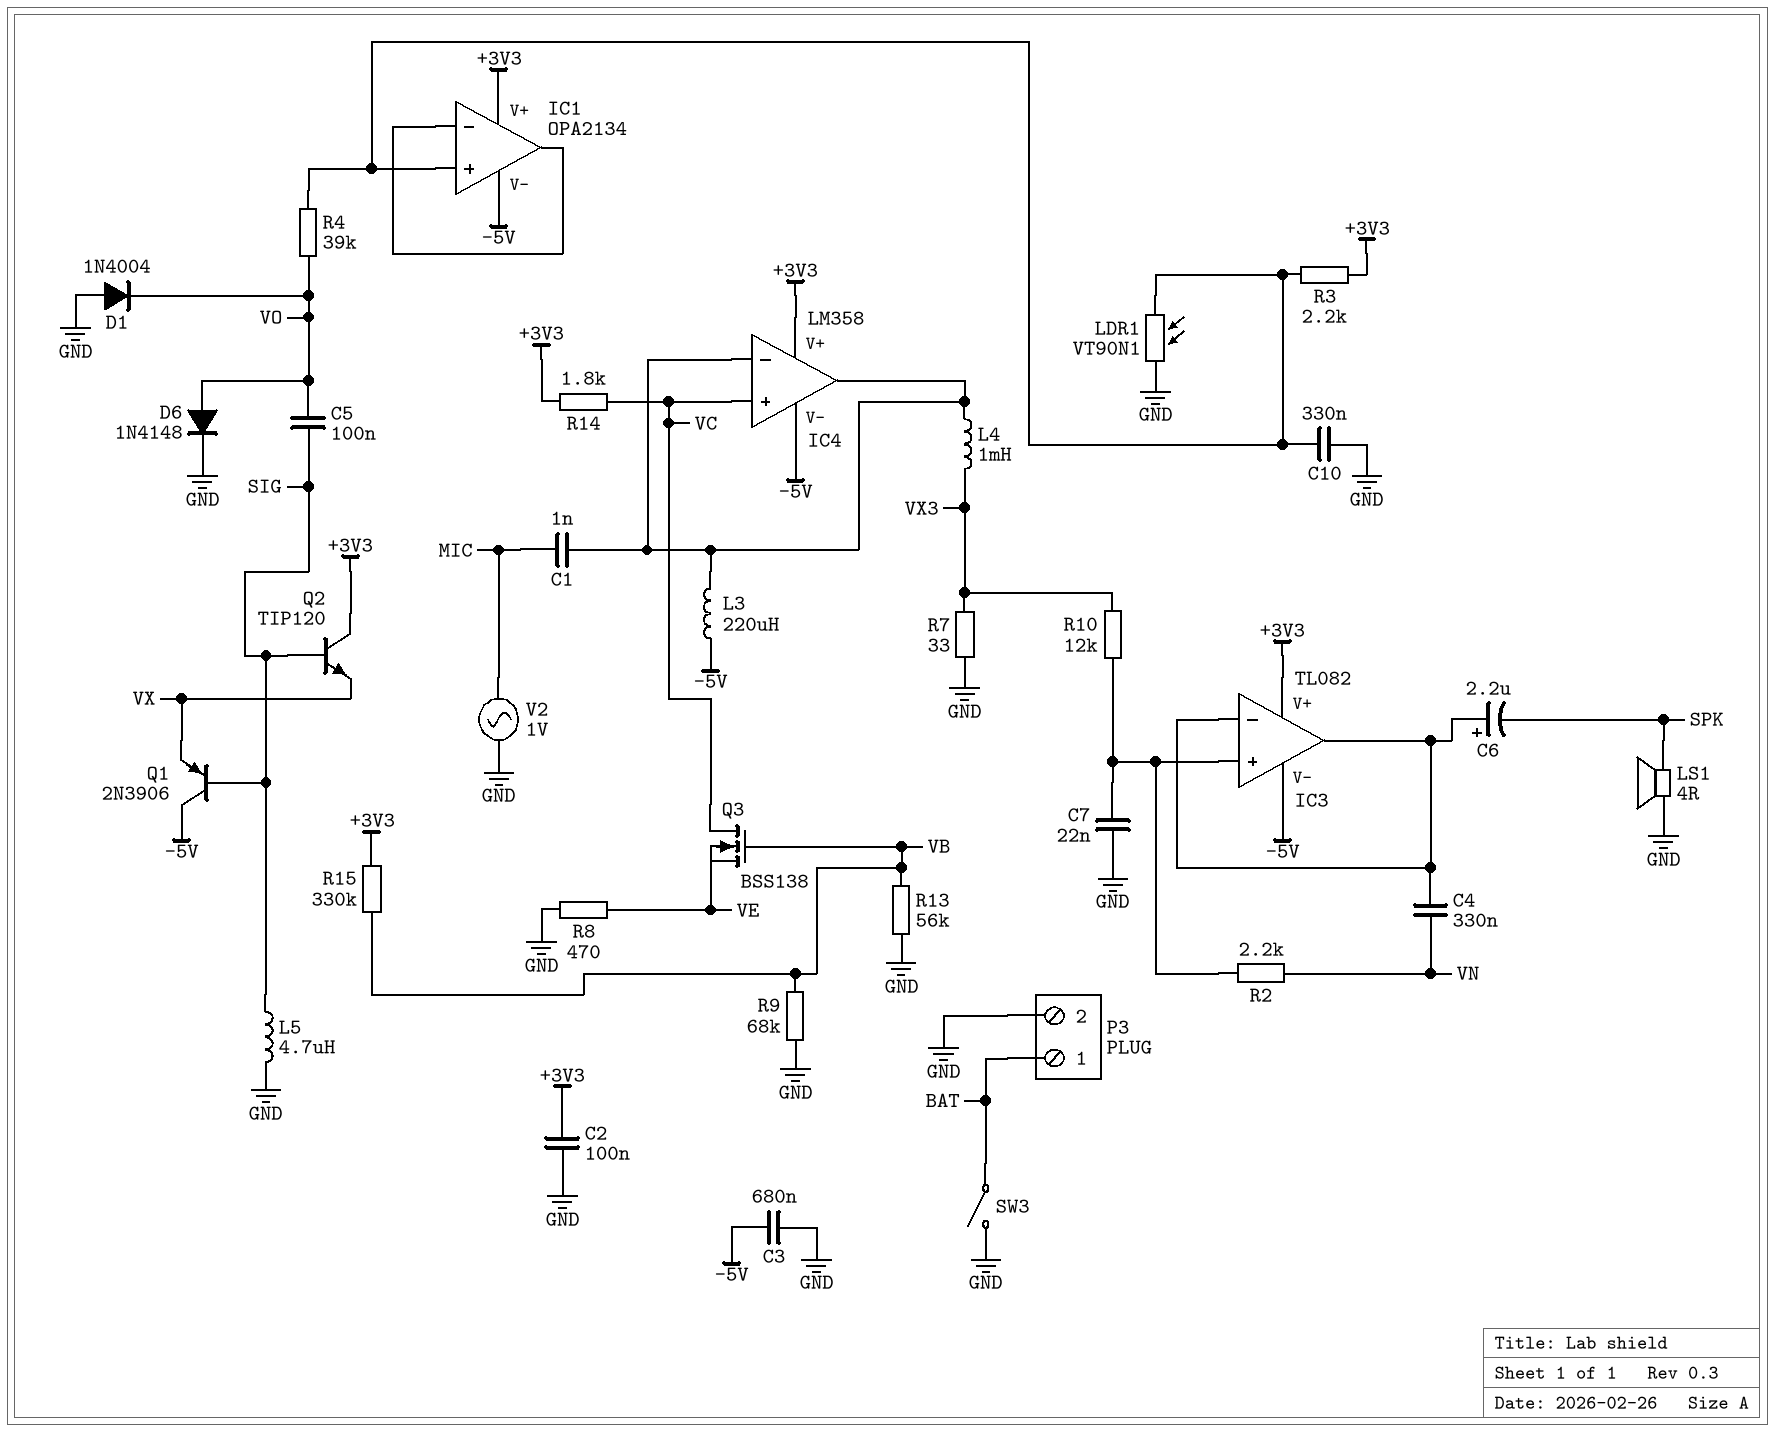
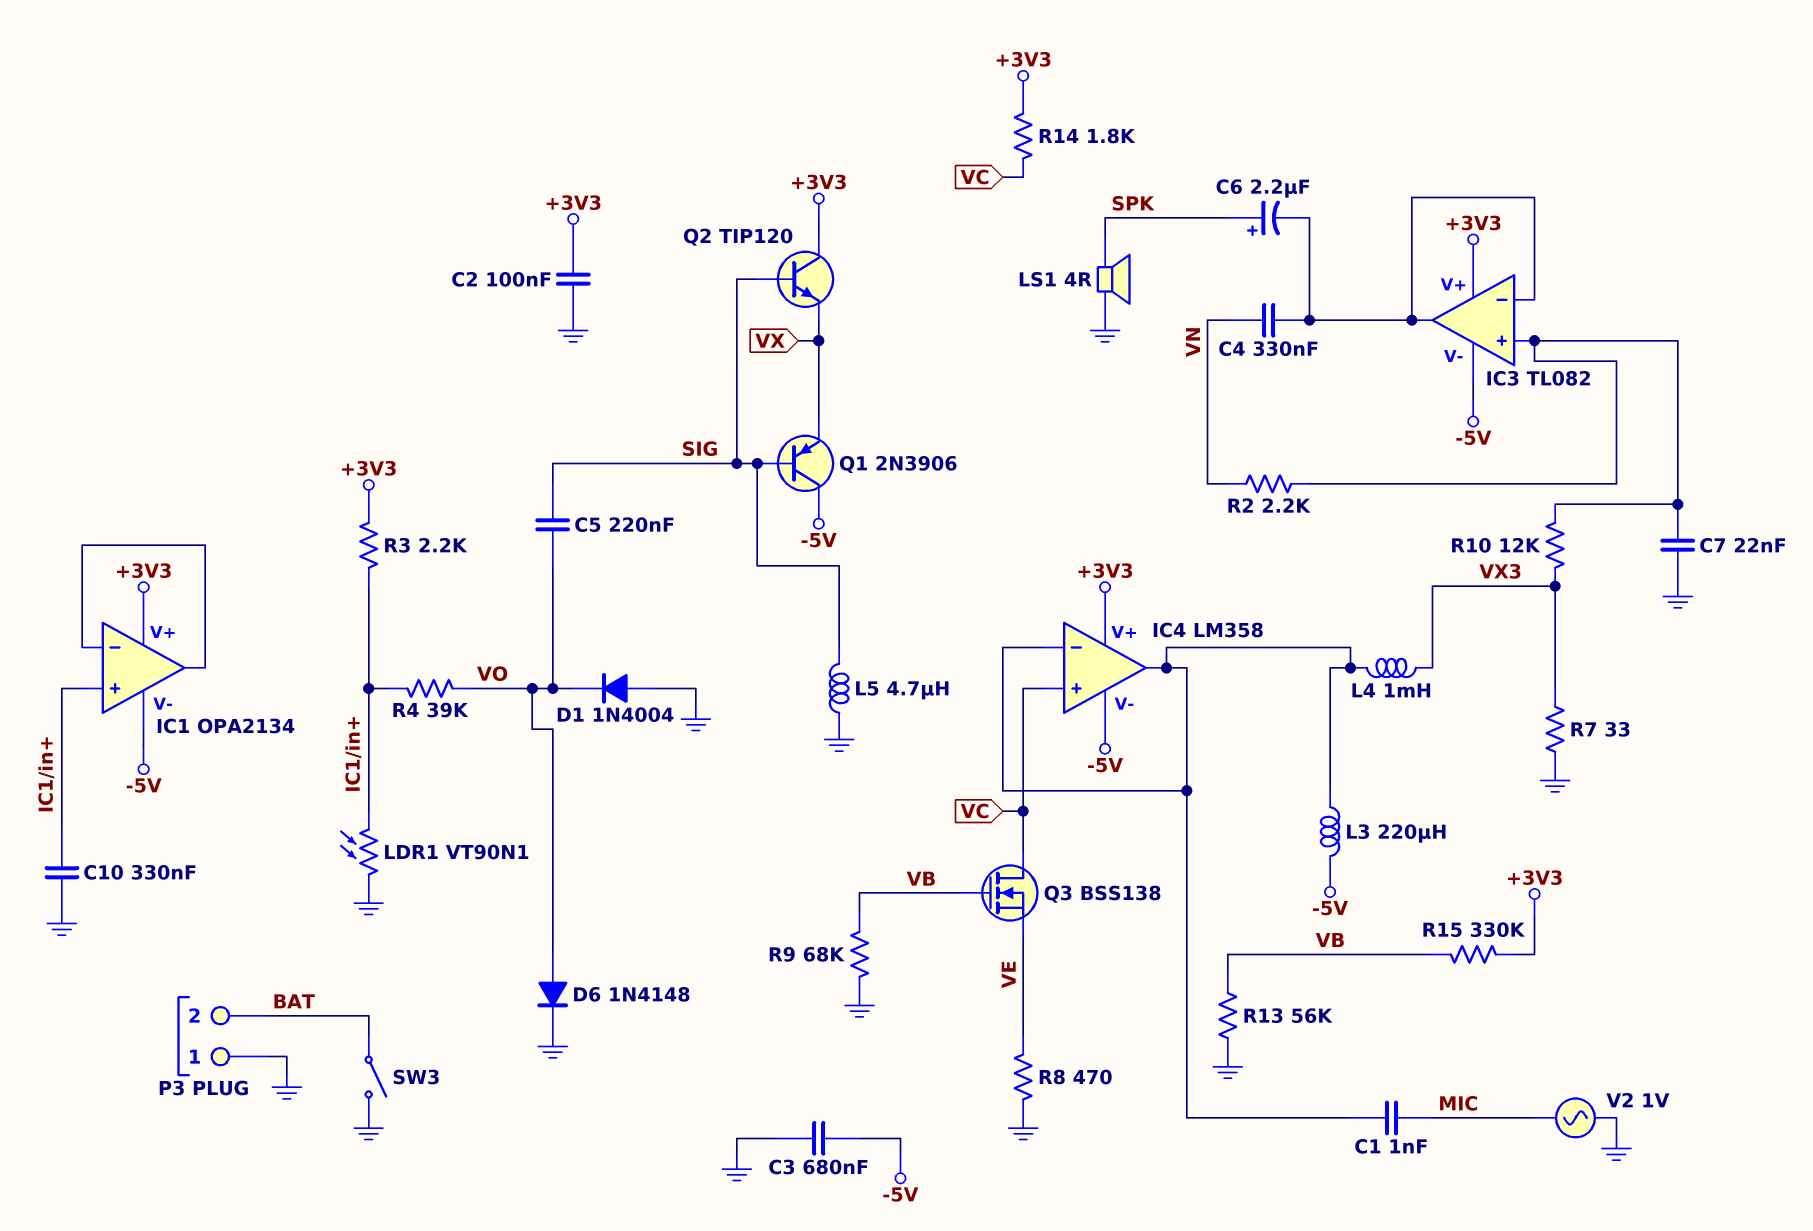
C5: 100nF (SIG, VO) -> 220nF (SIG, VO)
C6: 2.2uF (plus IC3/in-, minus SPK) -> 2.2uF (plus SPK, minus IC3/in-)
P3 pin 1: BAT -> GND
P3 pin 2: GND -> BAT

